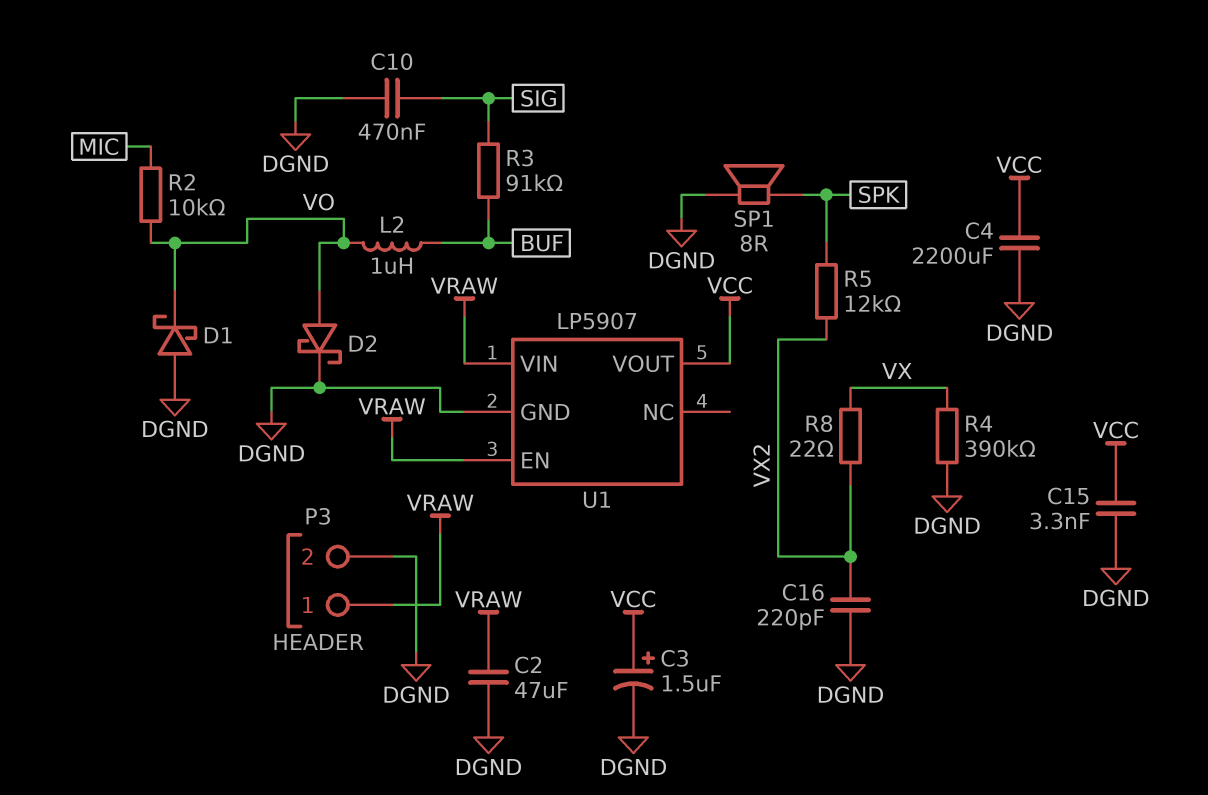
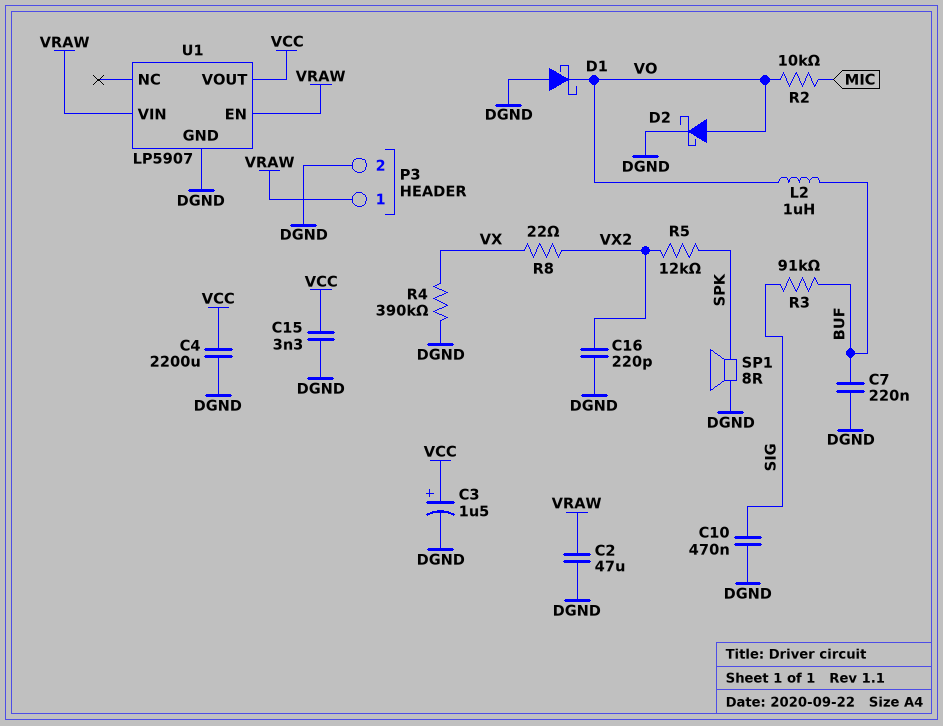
C7: none -> 220nF (BUF, DGND)

